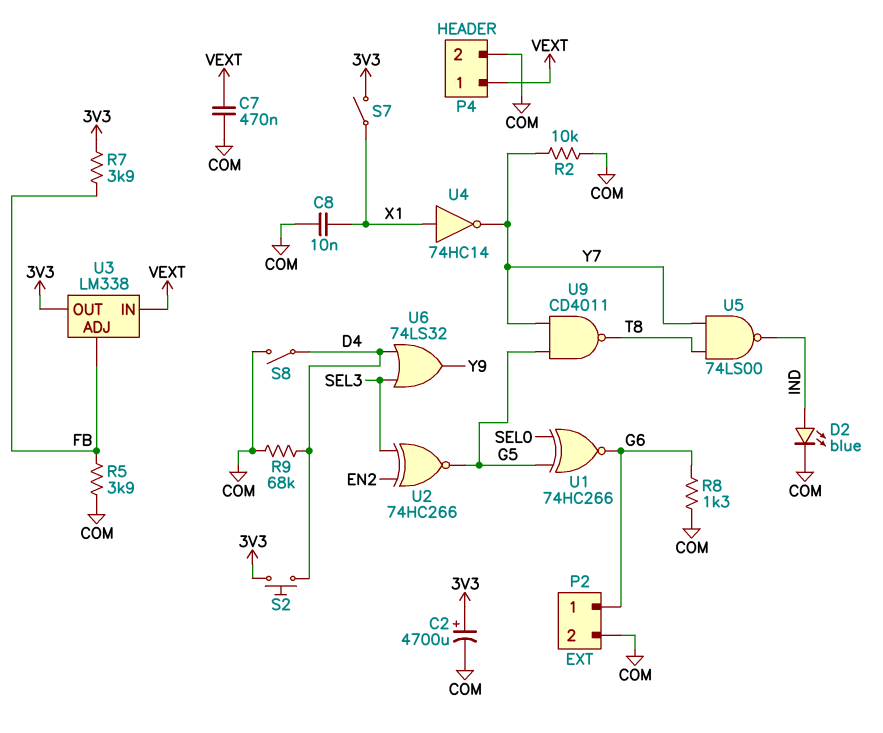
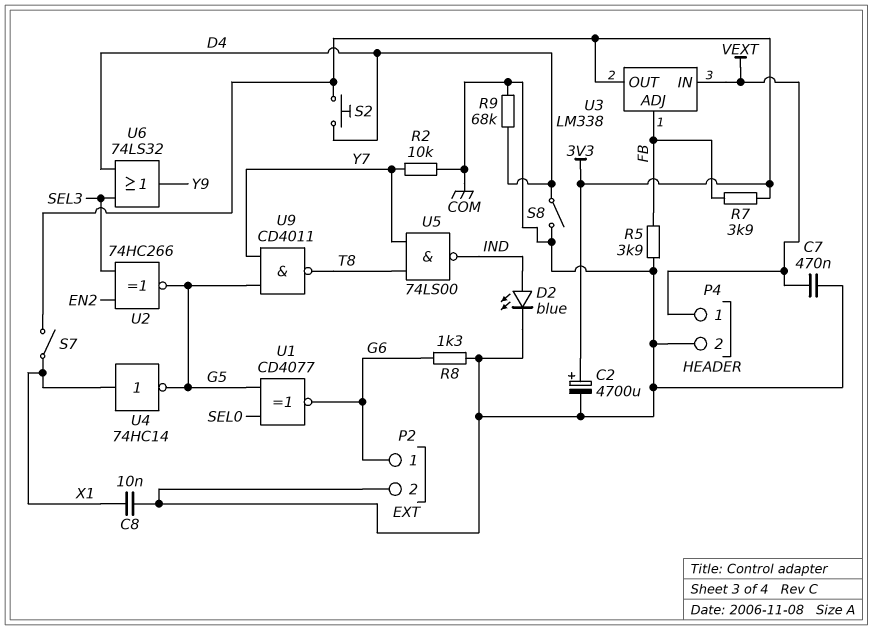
U1: XNOR 74HC266 (in G5, in SEL0, out G6) -> XNOR CD4077 (in G5, in SEL0, out G6)
U4: NOT 74HC14 (in X1, out Y7) -> NOT 74HC14 (in X1, out G5)

